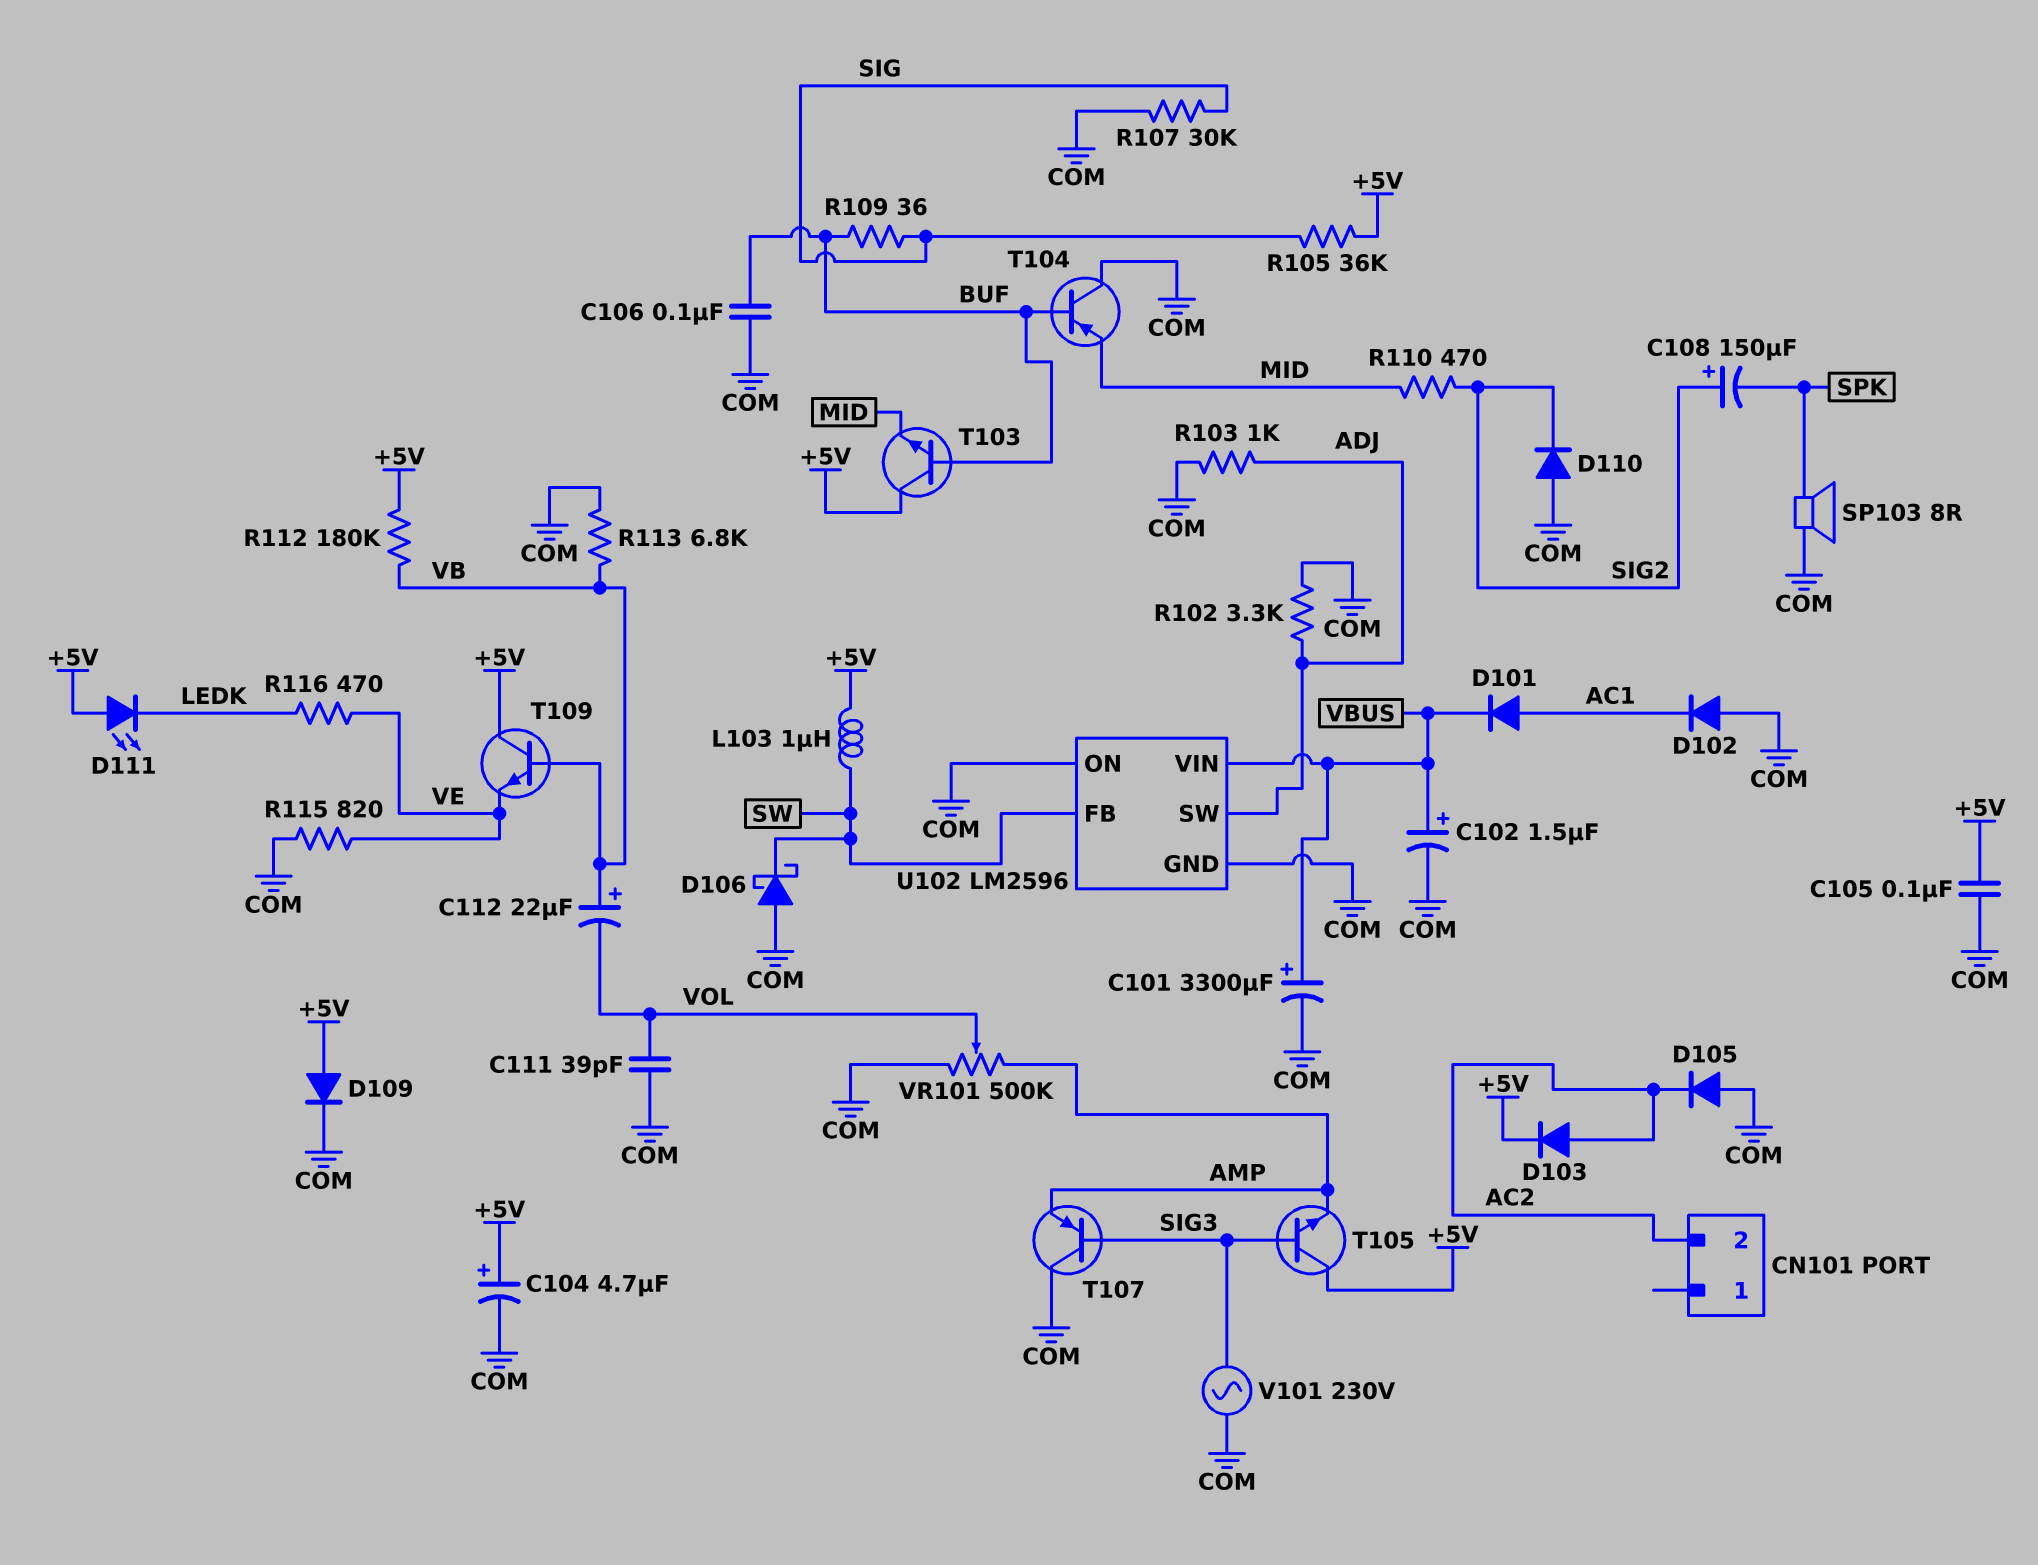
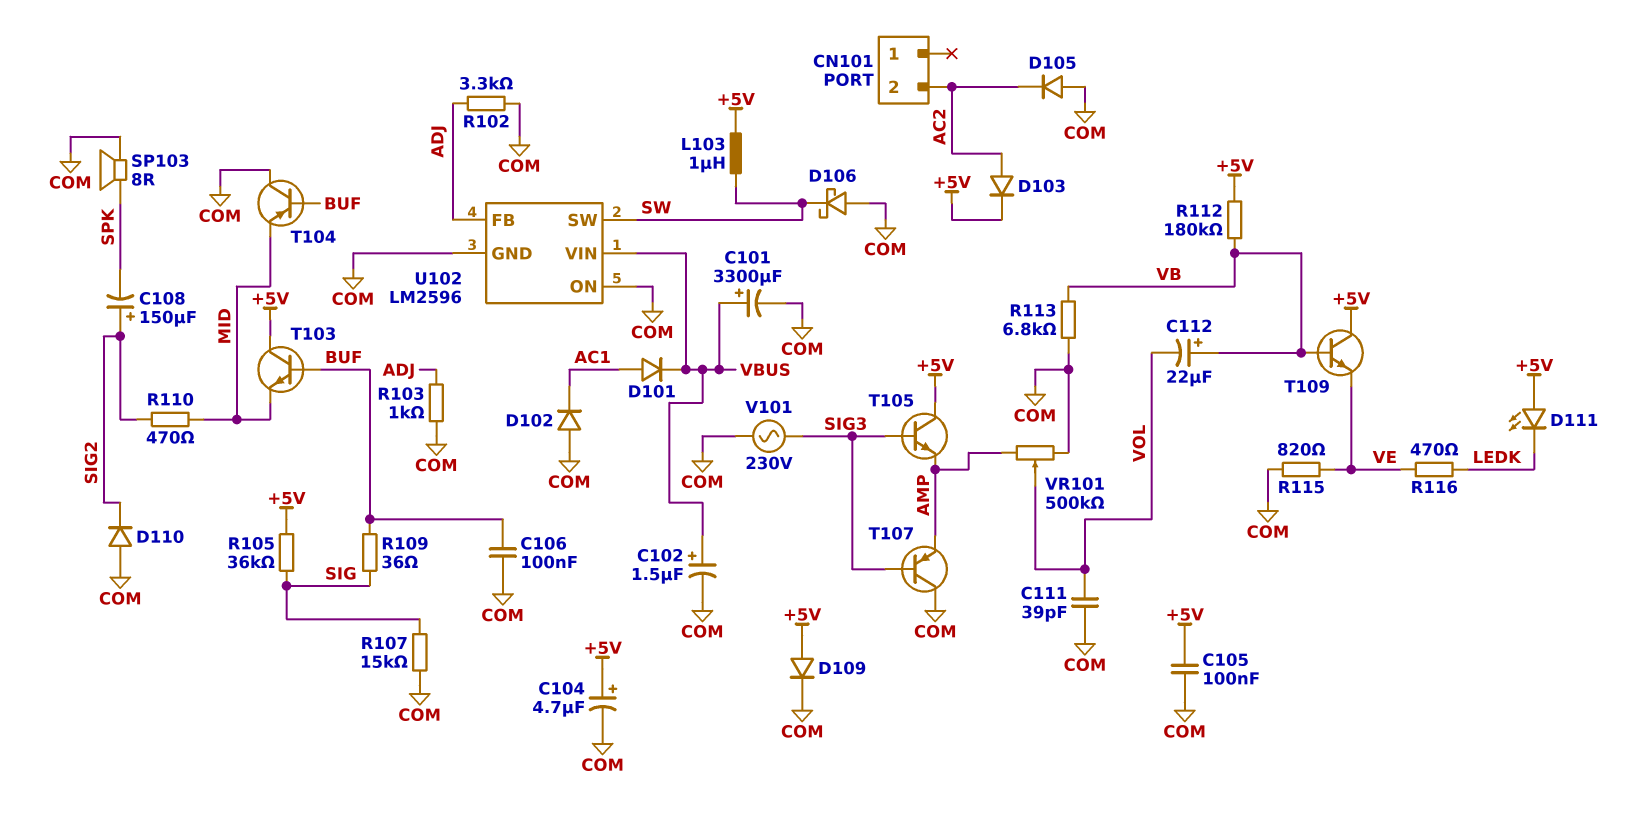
R107: 30k (COM, SIG) -> 15k (COM, SIG)
U102 pin FB: SW -> ADJ
U102 pin SW: ADJ -> SW

